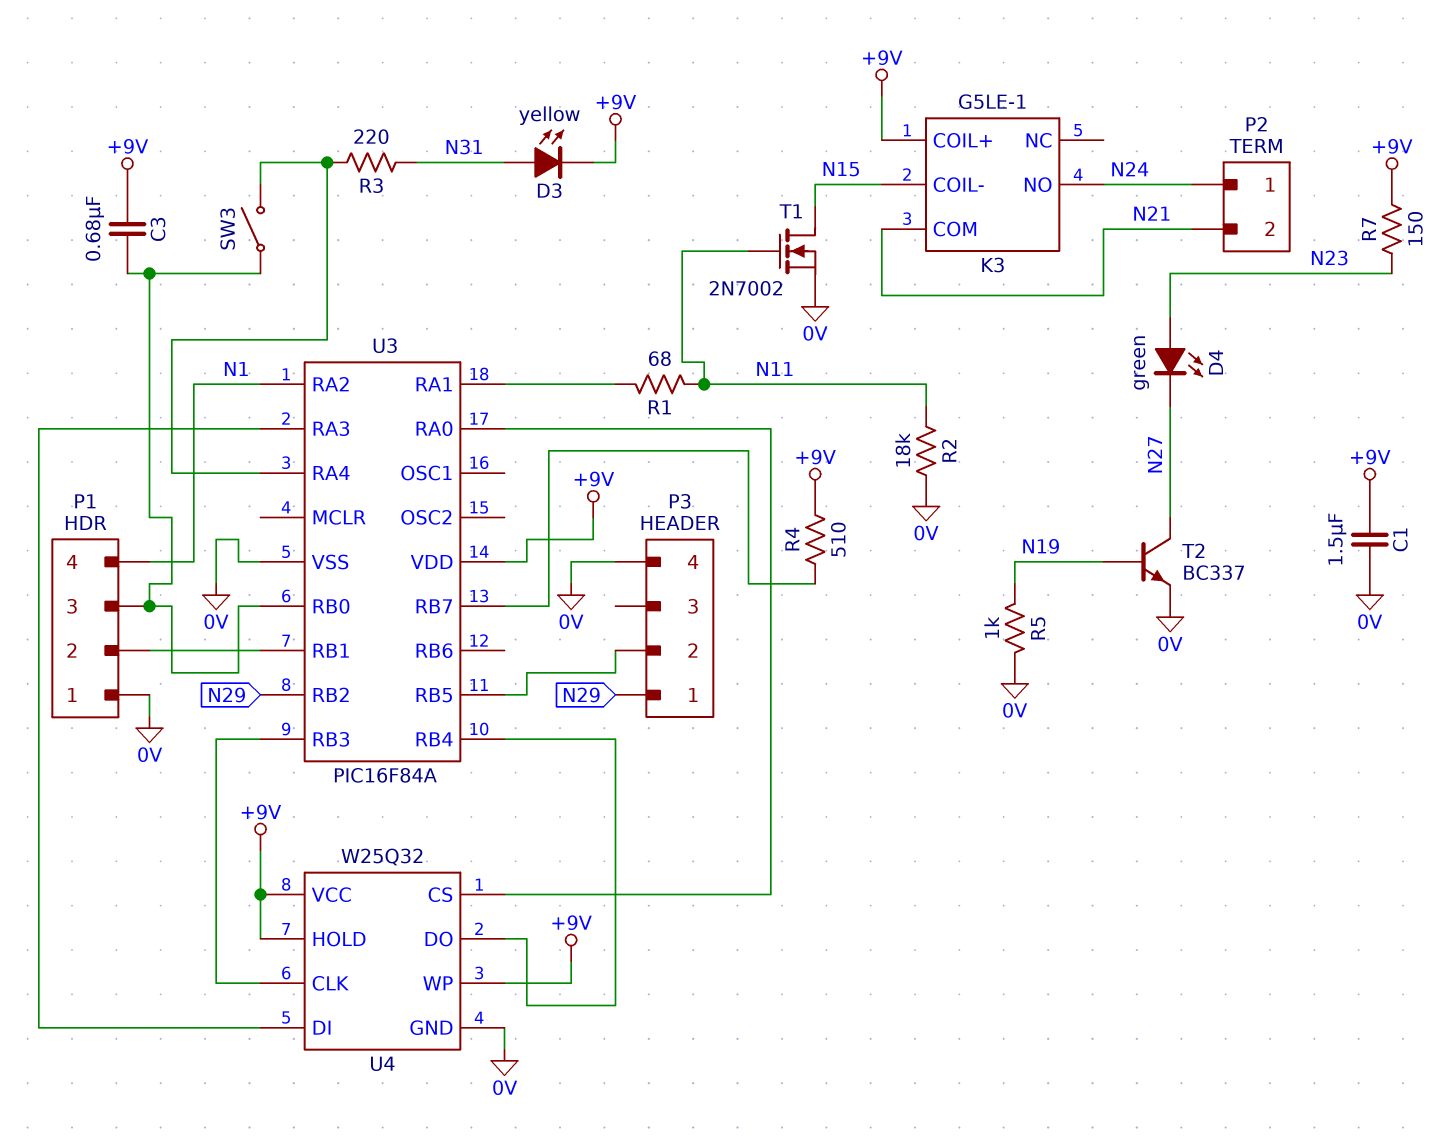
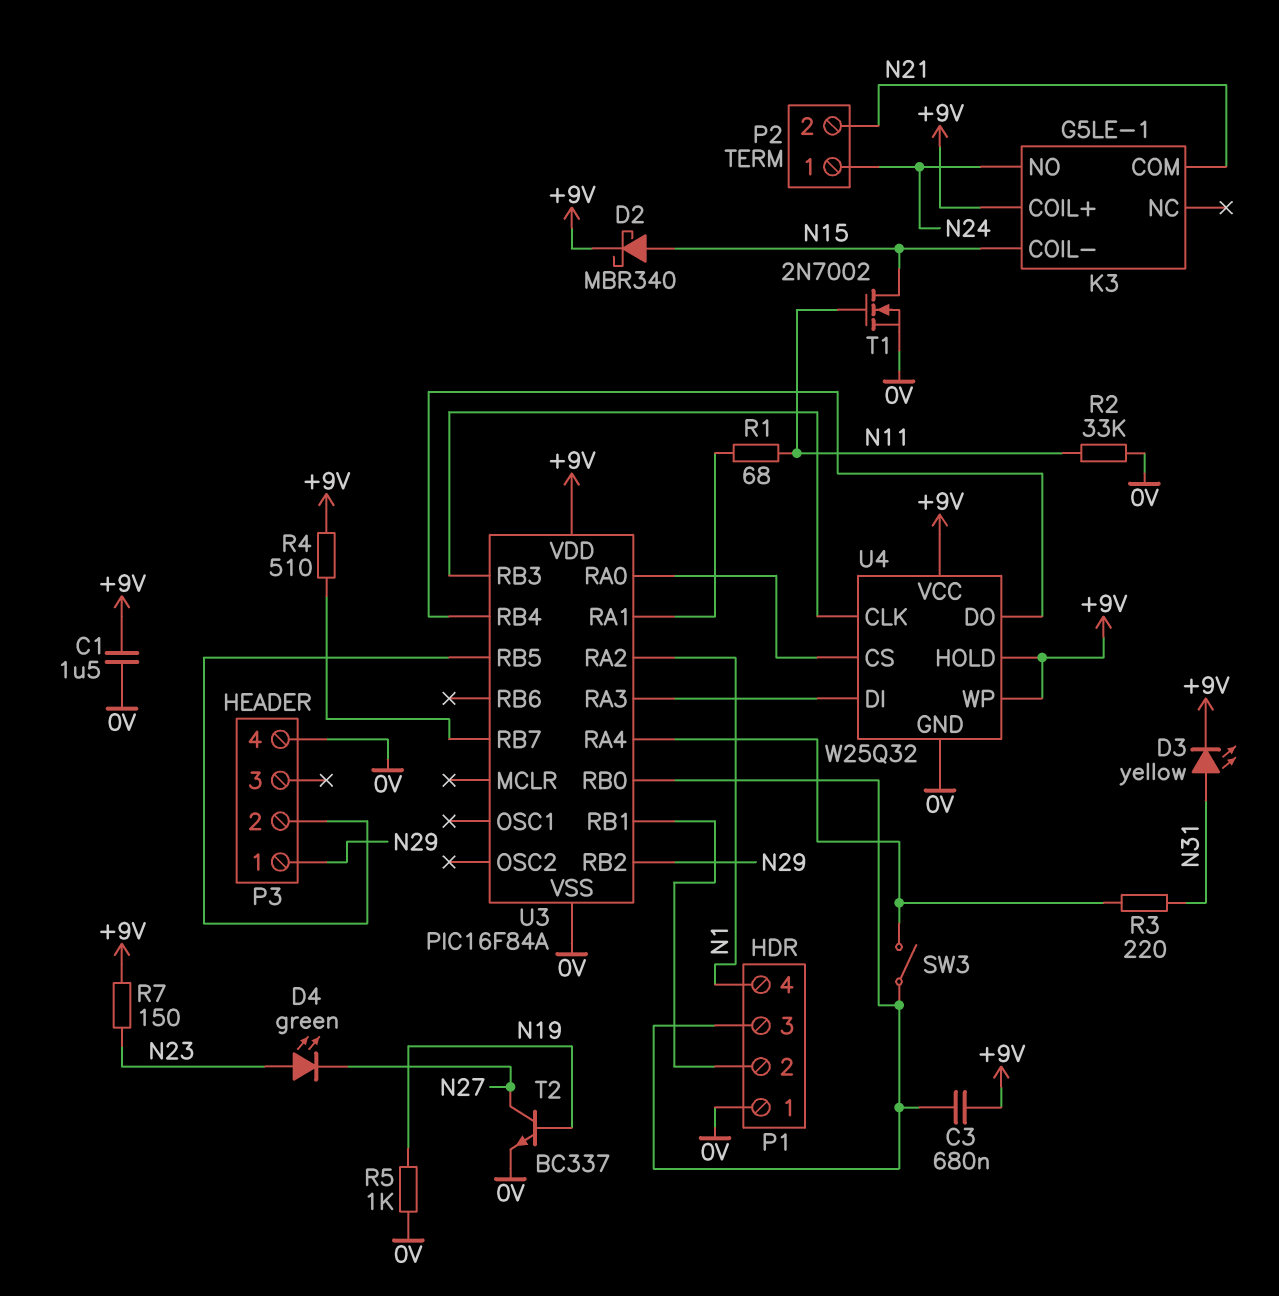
D2: none -> schottky MBR340 (A N15, K +9V)
R2: 18k (0V, N11) -> 33k (0V, N11)

